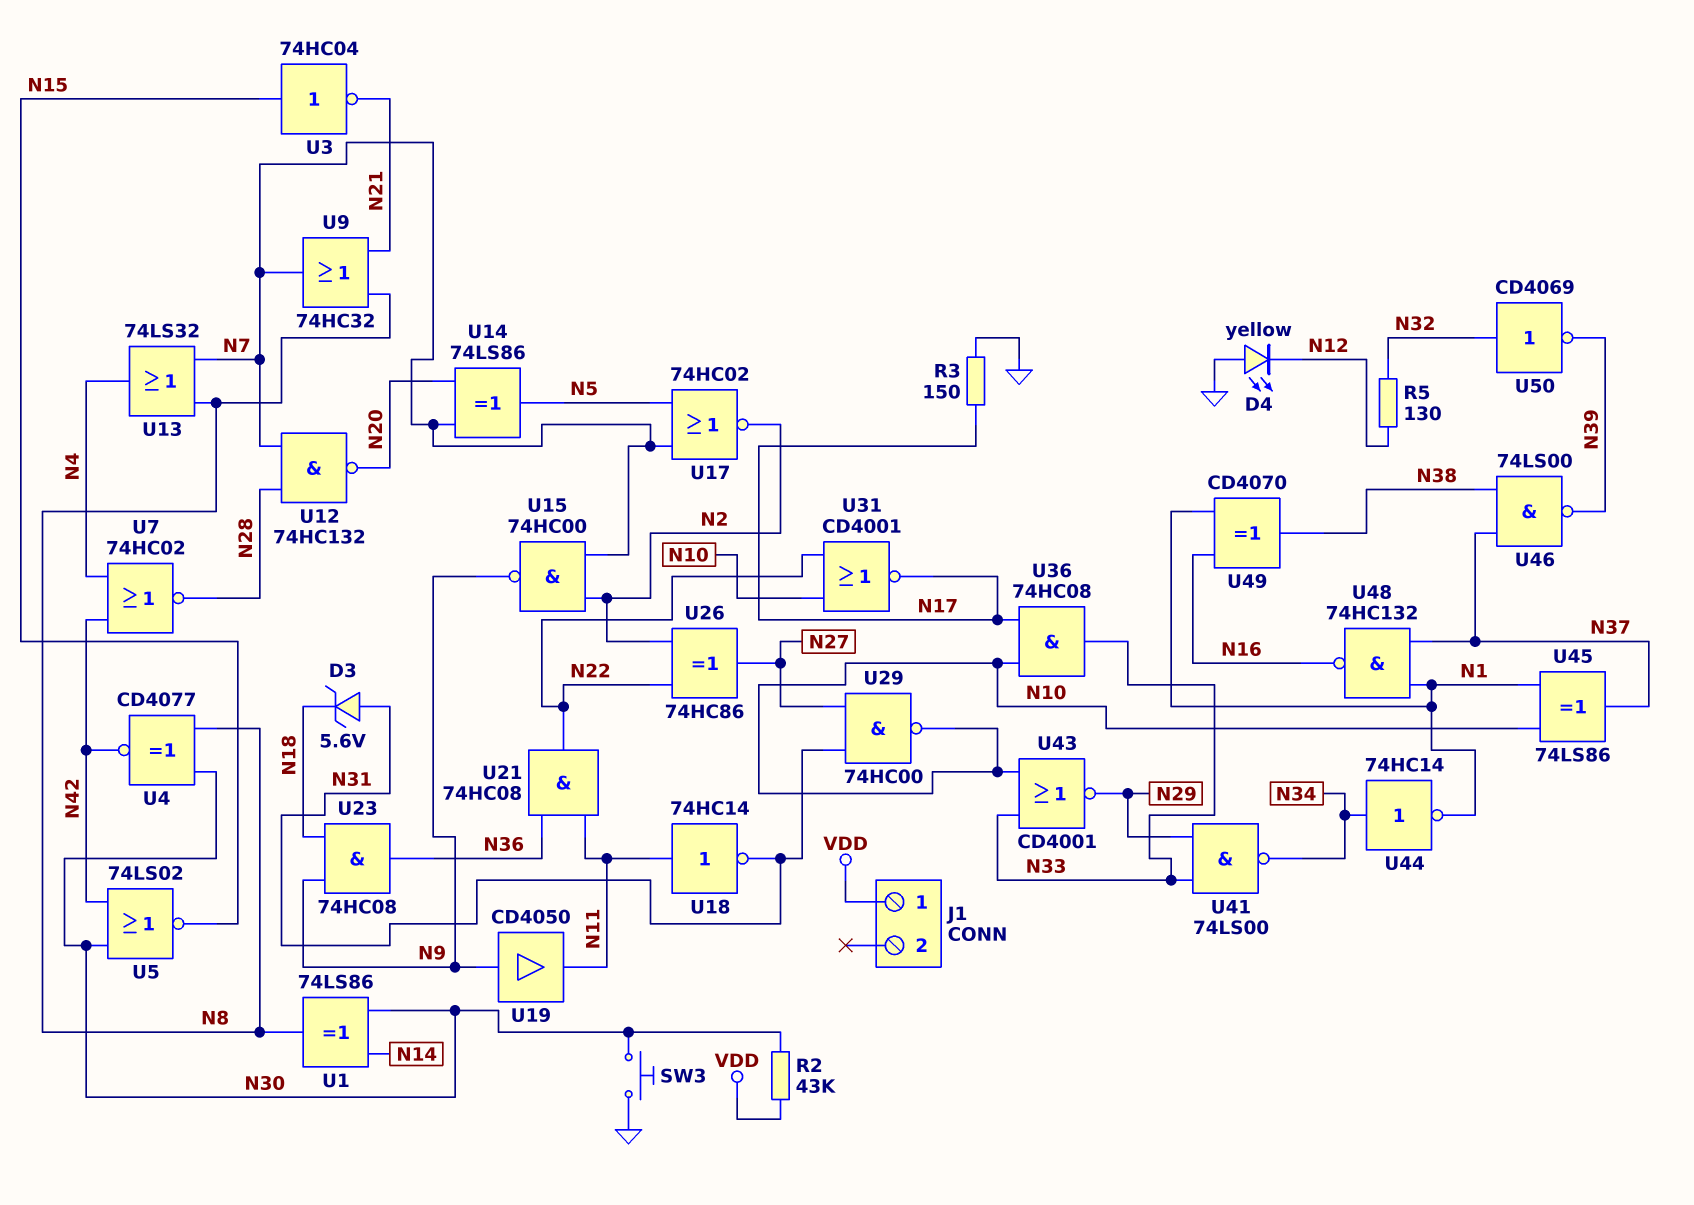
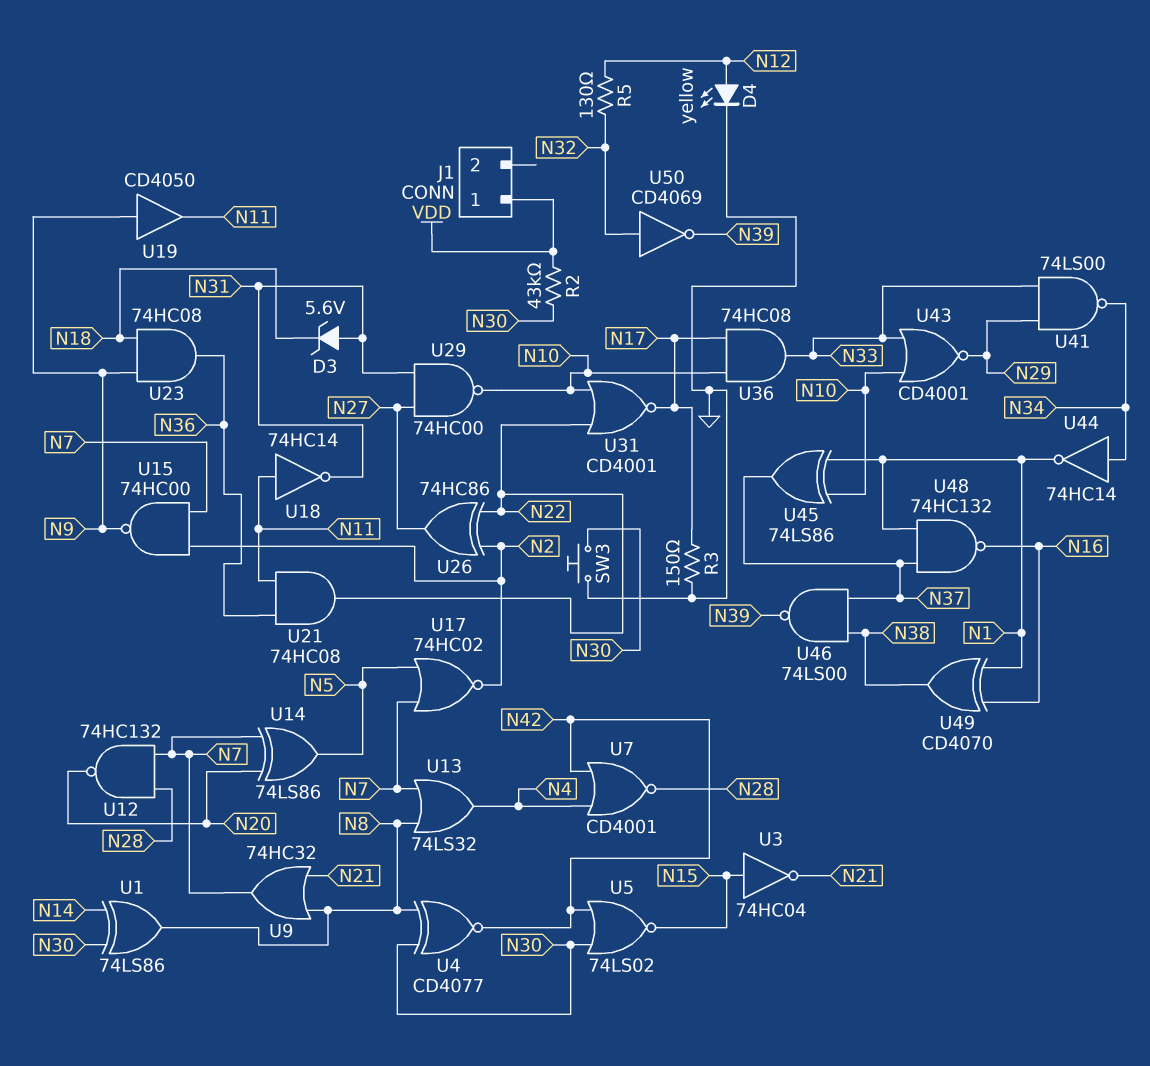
D4: LED yellow (A GND, K N12) -> LED yellow (A N12, K GND)
U7: NOR 74HC02 (in N4, in N42, out N28) -> NOR CD4001 (in N4, in N42, out N28)

